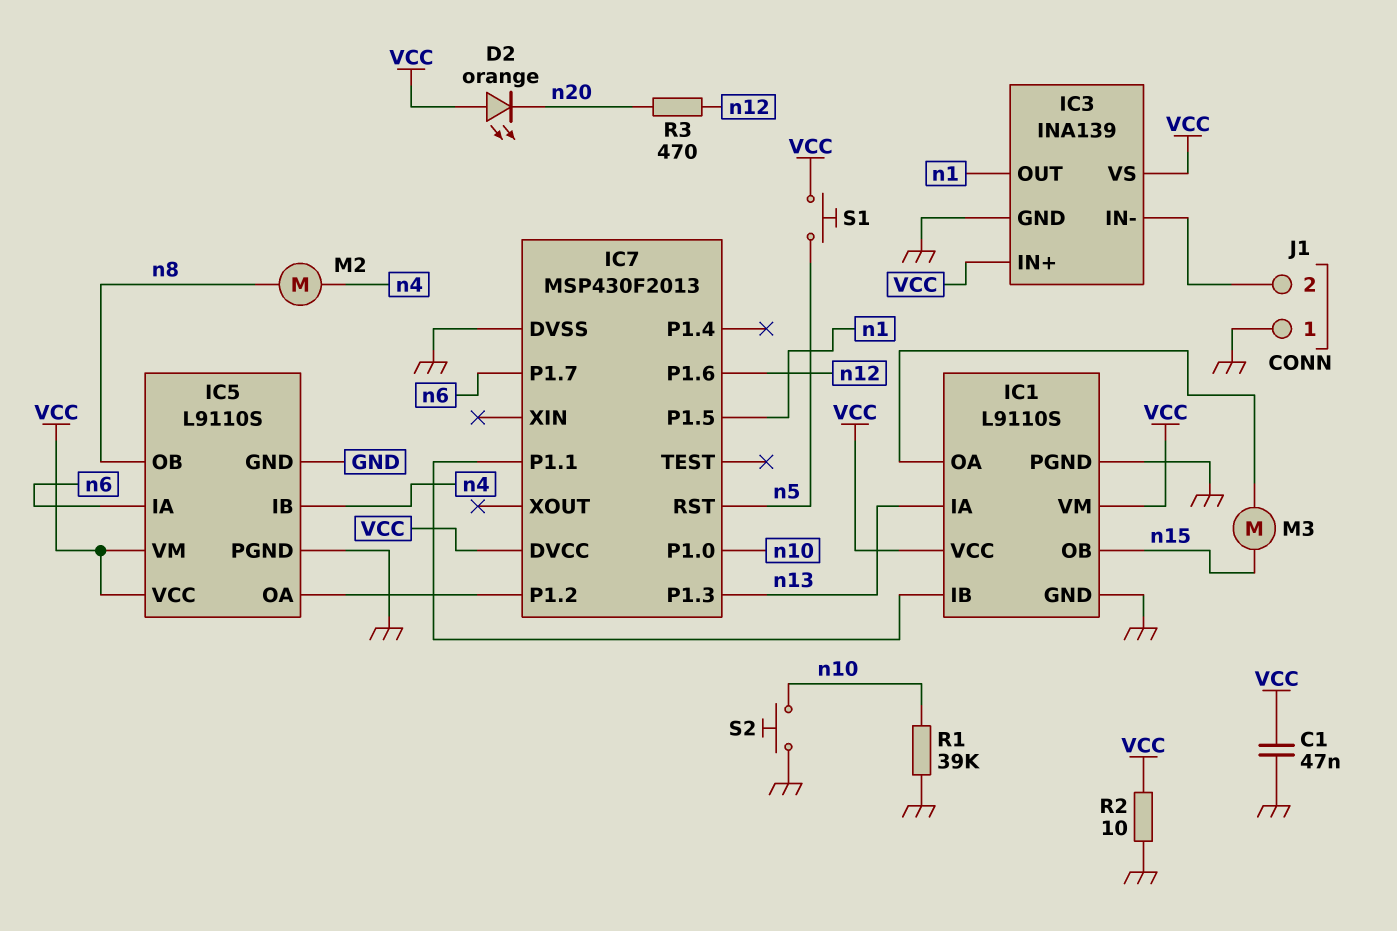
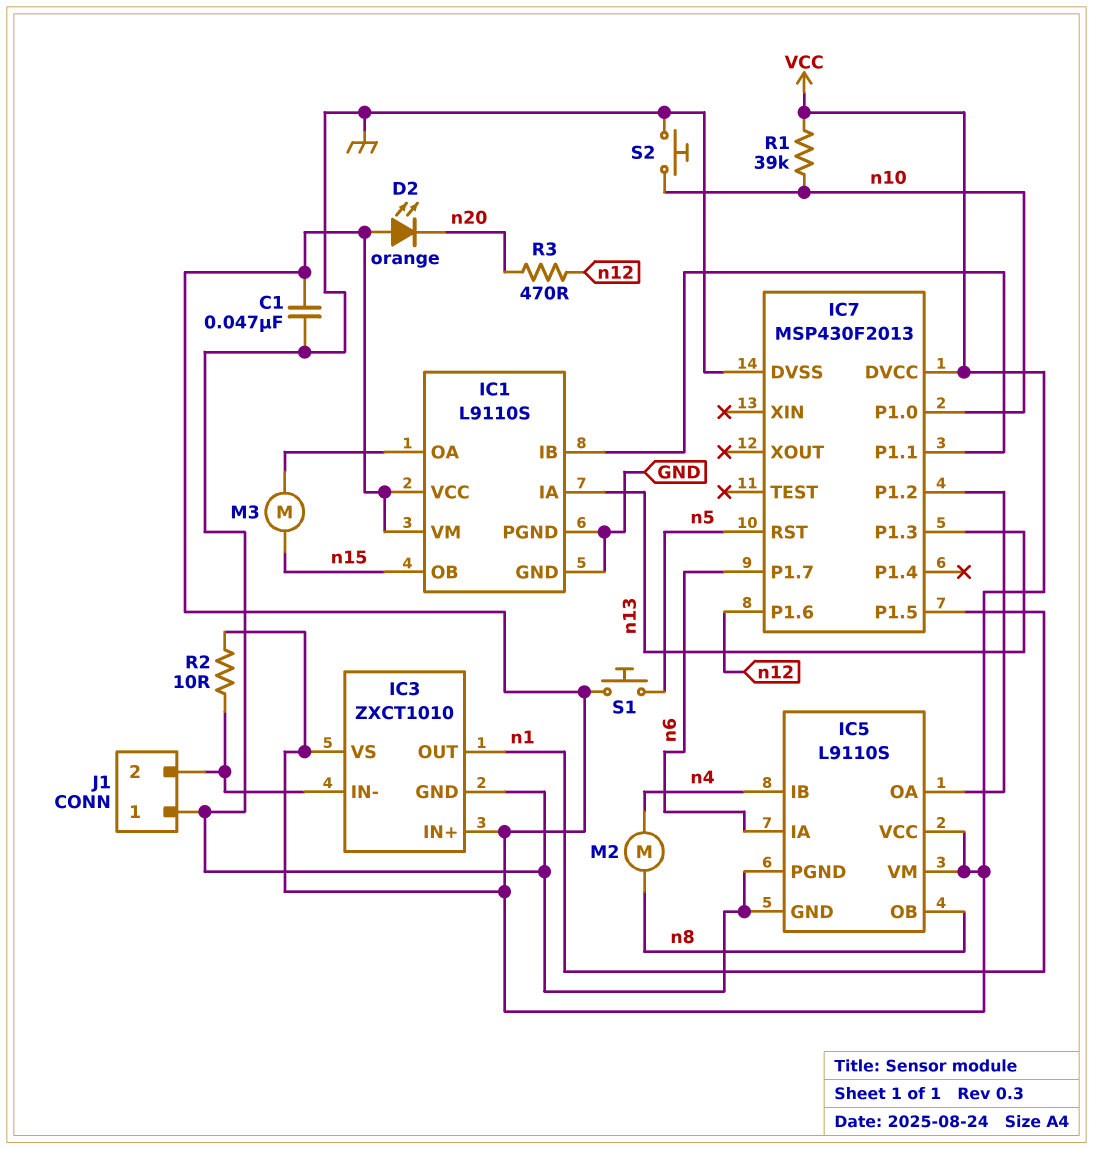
IC3: INA139 -> ZXCT1010
R1: 39k (GND, n10) -> 39k (VCC, n10)
R2: 10 (GND, VCC) -> 10 (IC3/IN-, VCC)

